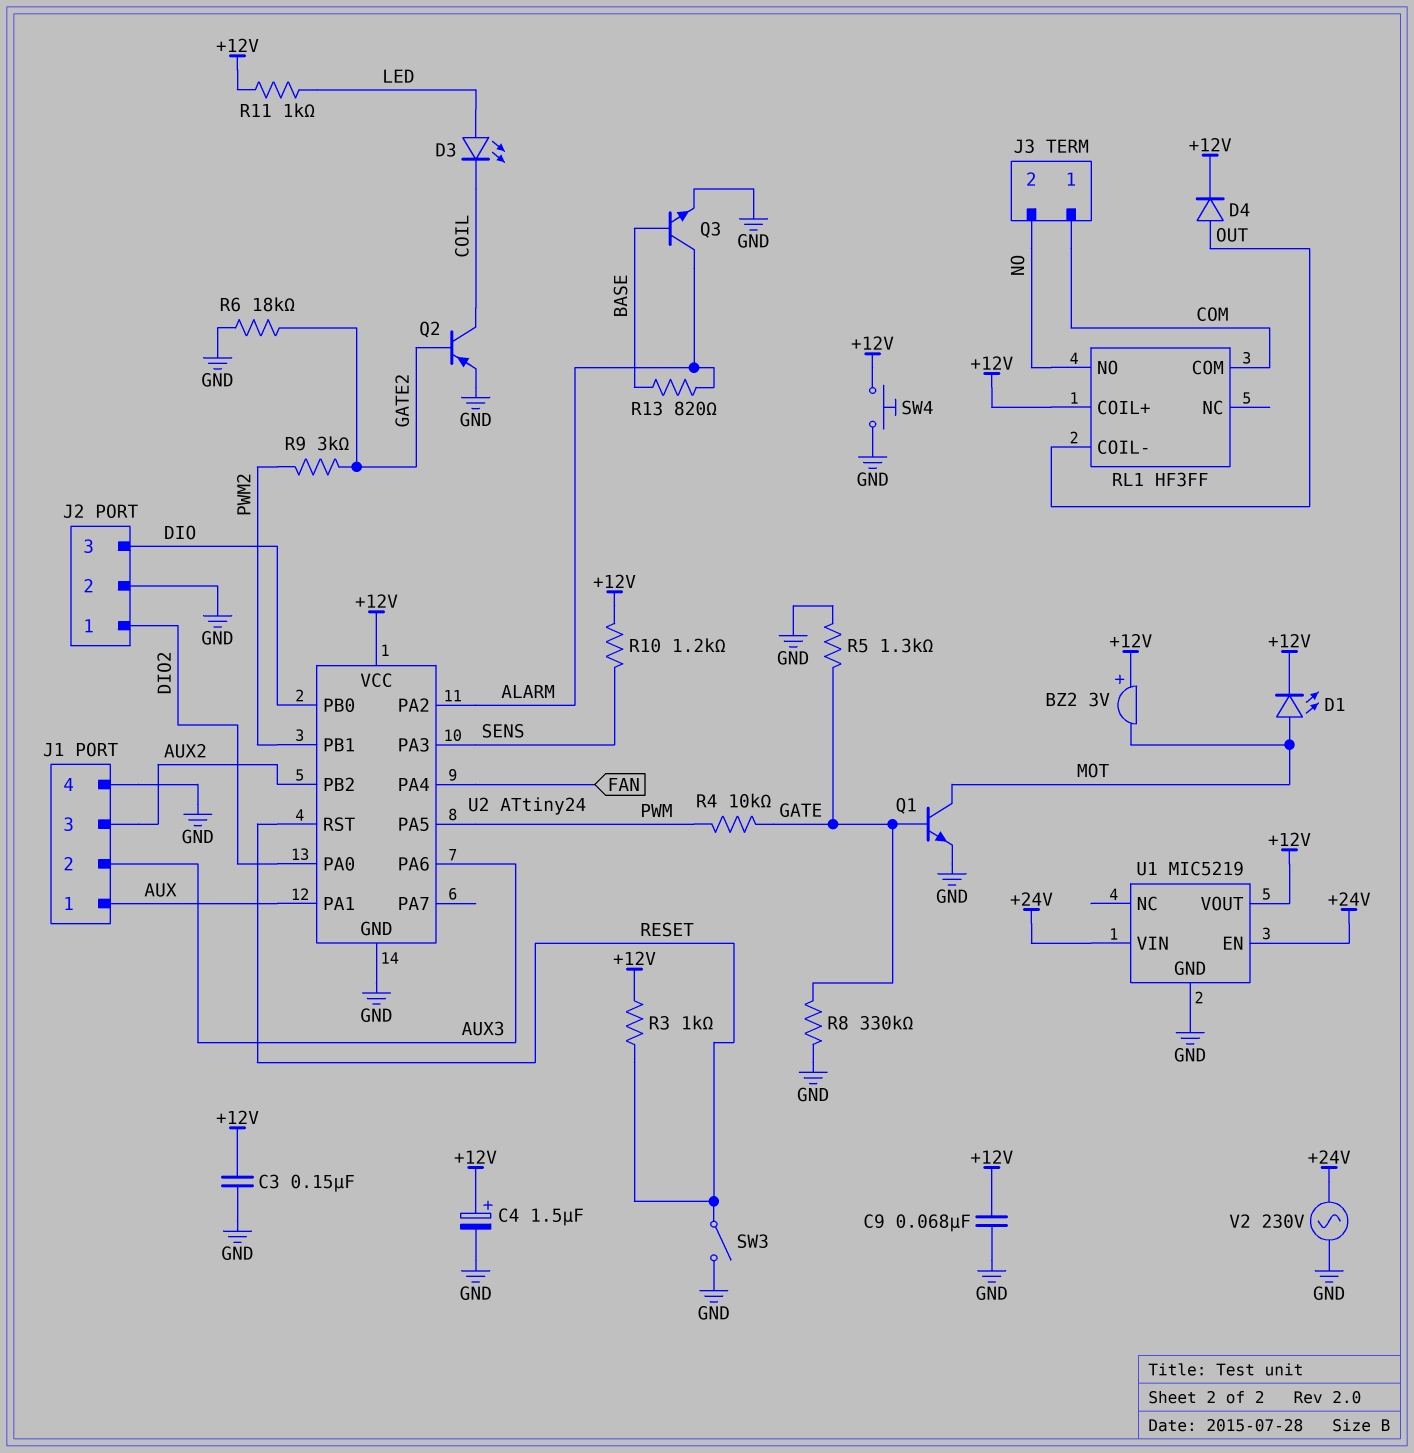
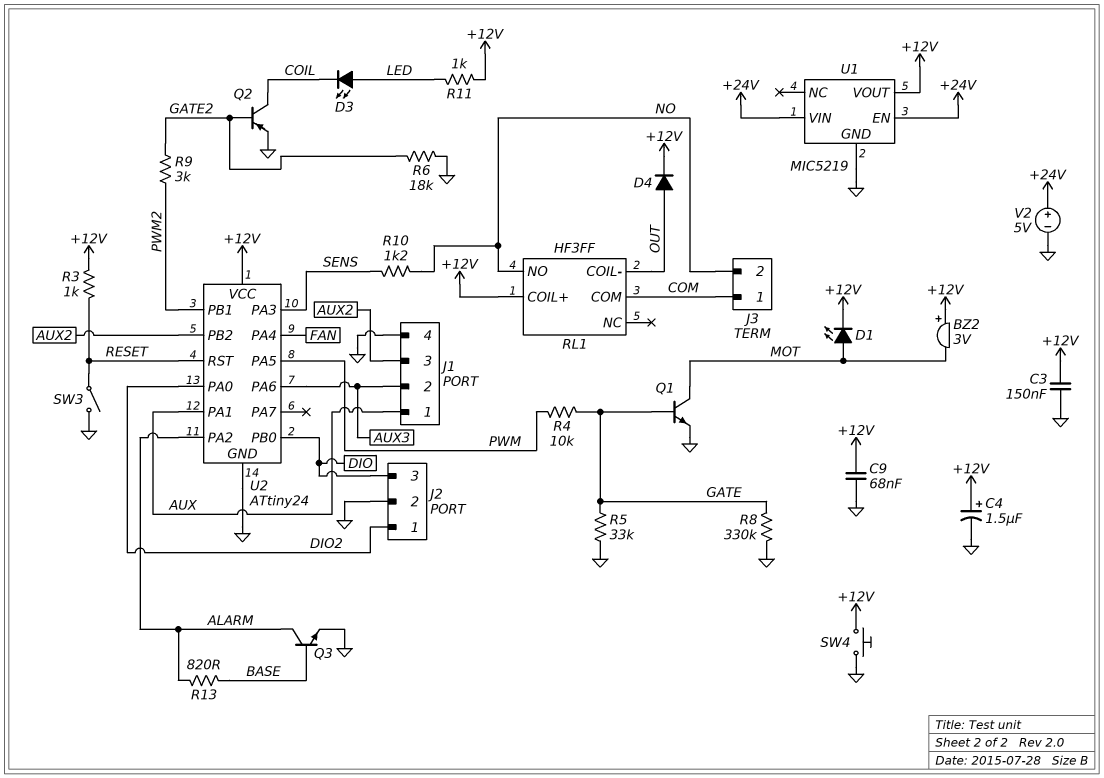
R5: 1.3k (GATE, GND) -> 33k (GATE, GND)
R10: 1.2k (+12V, SENS) -> 1.2k (NO, SENS)
V2: AC 230V (+24V, GND) -> 5V (plus +24V, minus GND)

